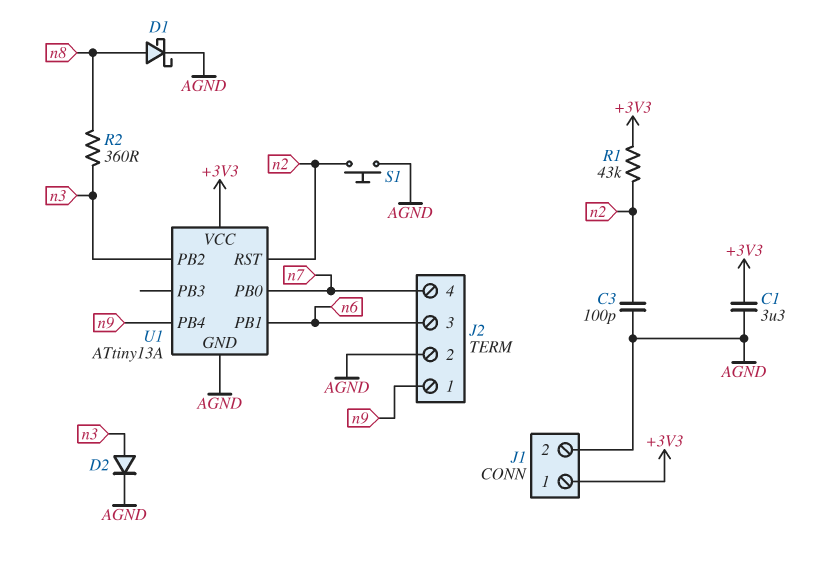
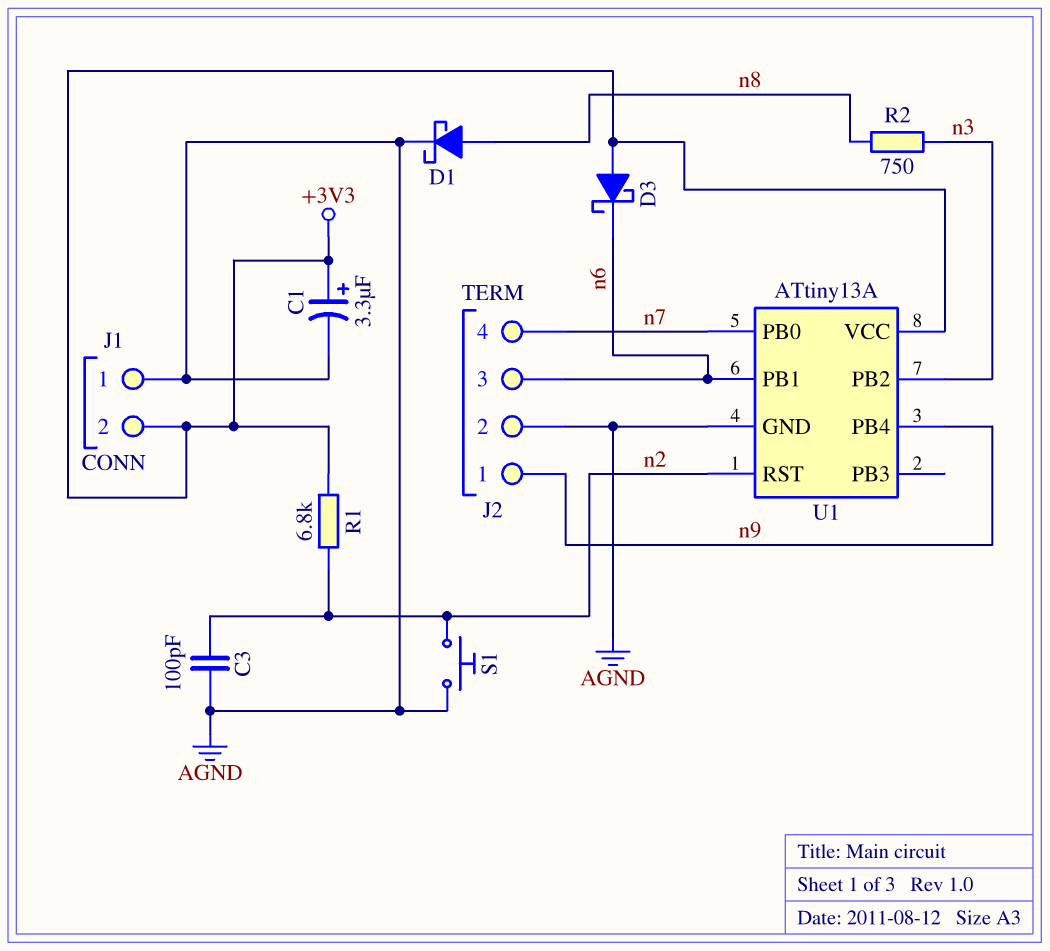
C1: 3.3uF (+3V3, AGND) -> 3.3uF (plus +3V3, minus AGND)
D2: diode (A n3, K AGND) -> none
D3: none -> schottky (A +3V3, K n6)
J1 pin 1: +3V3 -> AGND
J1 pin 2: AGND -> +3V3
R1: 43k (+3V3, n2) -> 6.8k (+3V3, n2)
R2: 360 (n3, n8) -> 750 (n3, n8)

